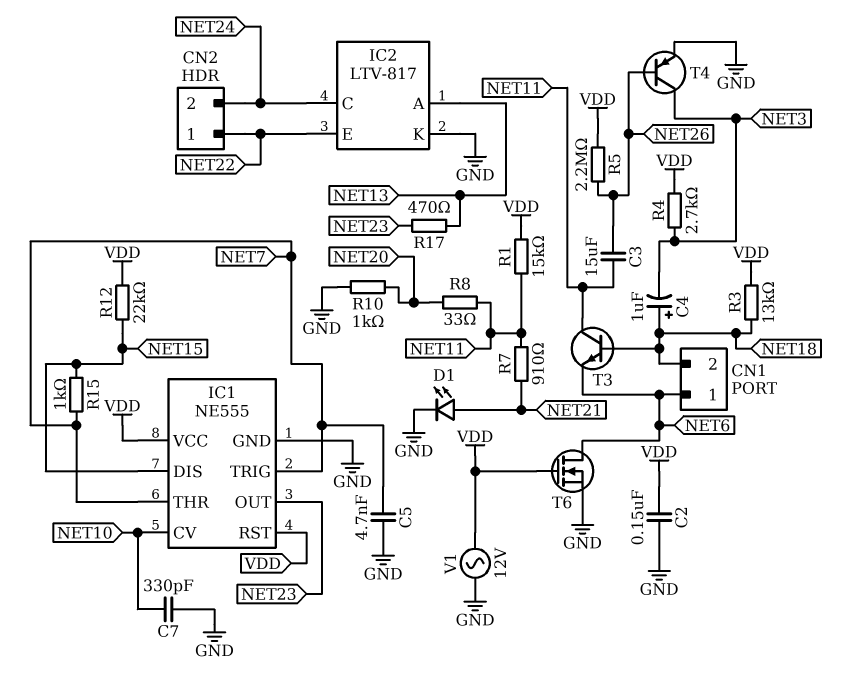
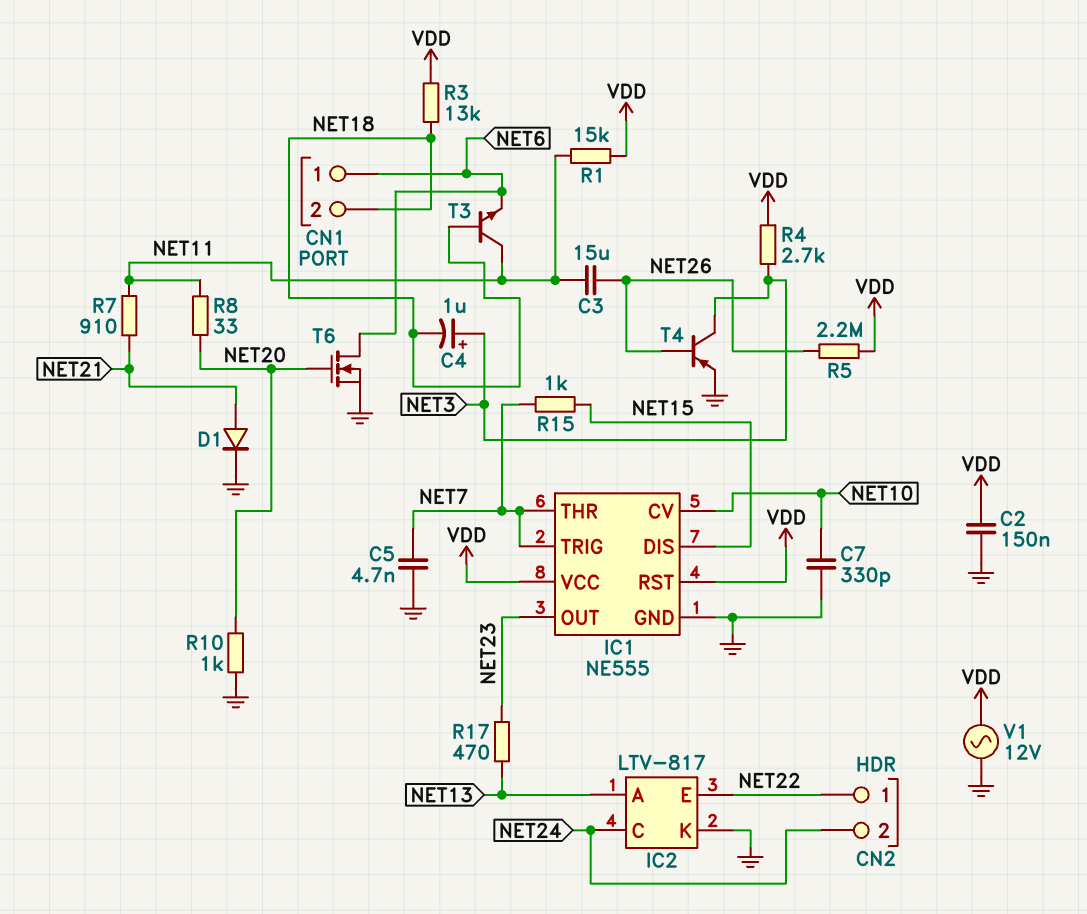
C4: 1uF (plus NET18, minus NET3) -> 1uF (plus NET3, minus NET18)
D1: LED (A NET21, K GND) -> diode (A NET21, K GND)
R12: 22k (NET15, VDD) -> none
T6: NMOS (G VDD, D NET6, S GND) -> NMOS (G NET20, D NET6, S GND)

